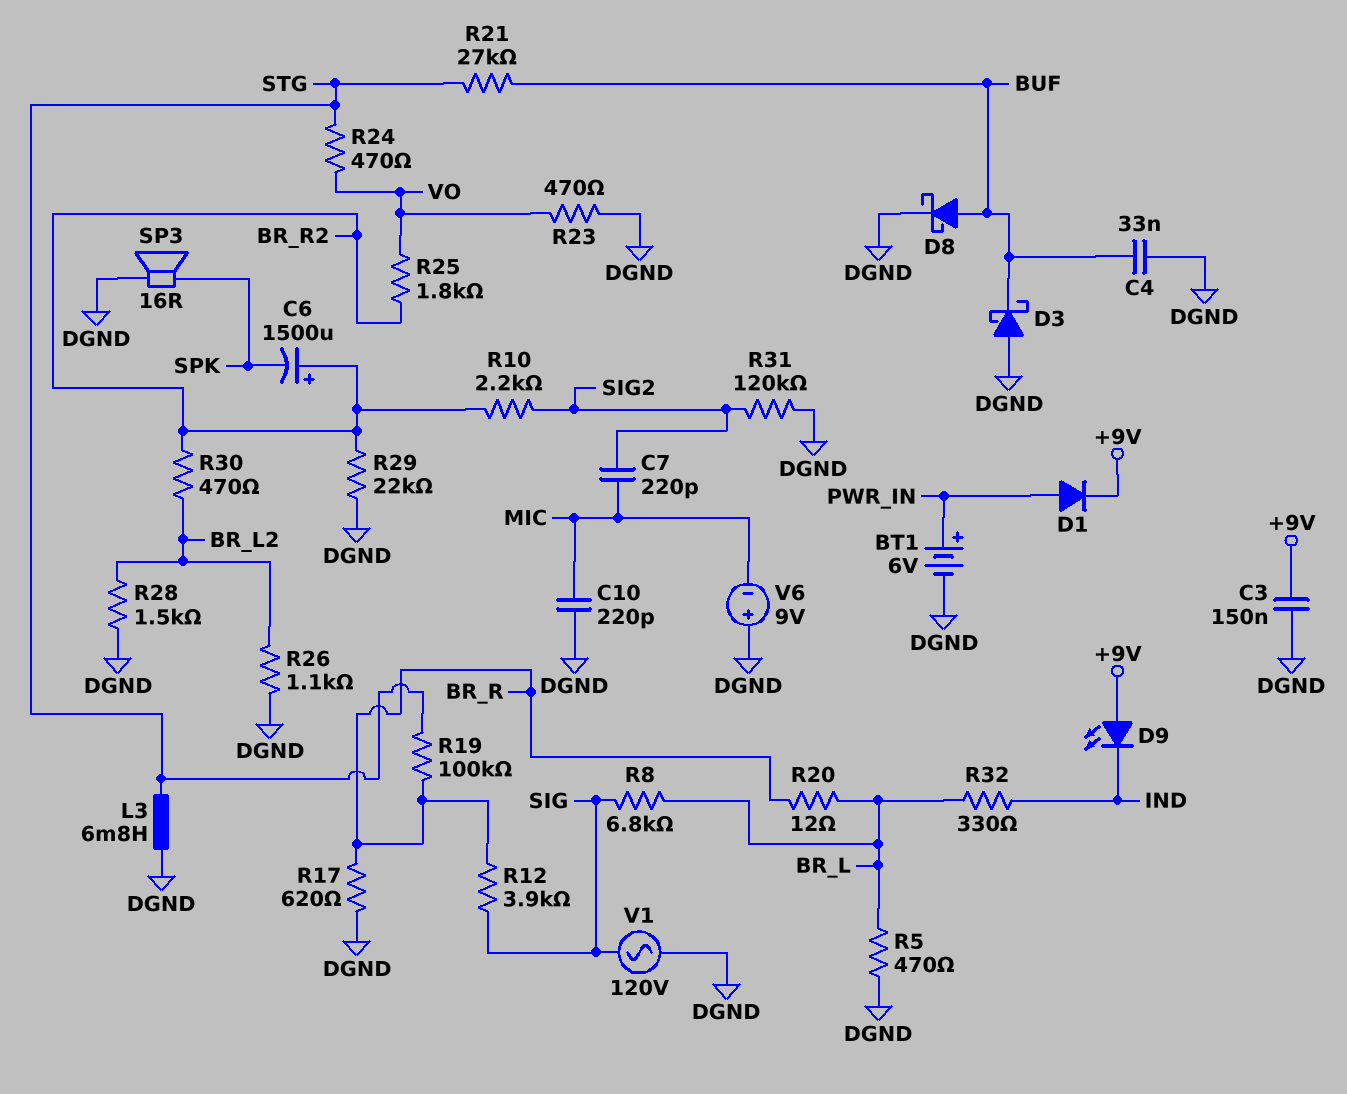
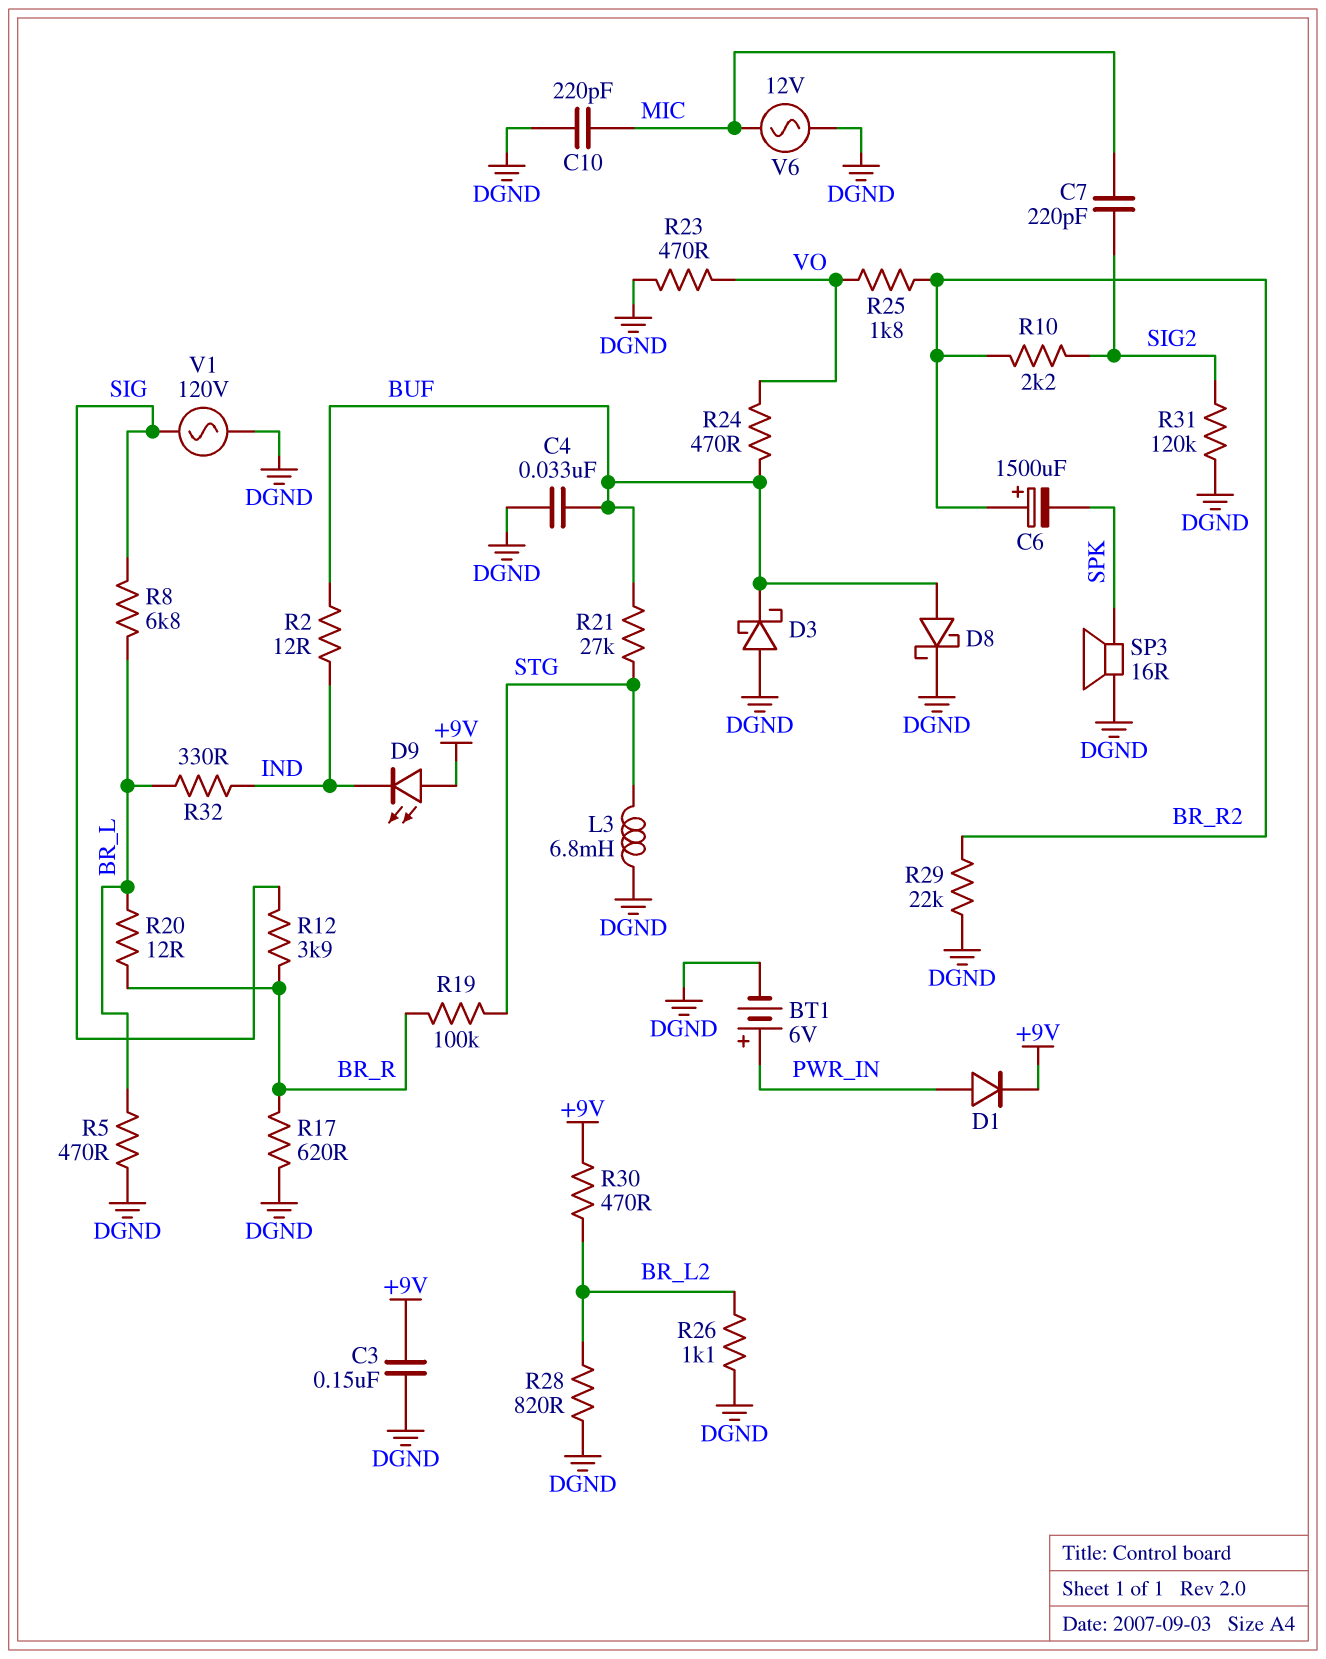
R2: none -> 12 (BUF, IND)
R24: 470 (STG, VO) -> 470 (BUF, VO)
R28: 1.5k (BR_L2, DGND) -> 820 (BR_L2, DGND)
R30: 470 (BR_L2, BR_R2) -> 470 (+9V, BR_L2)
V6: 9V (plus DGND, minus MIC) -> AC 12V (DGND, MIC)

